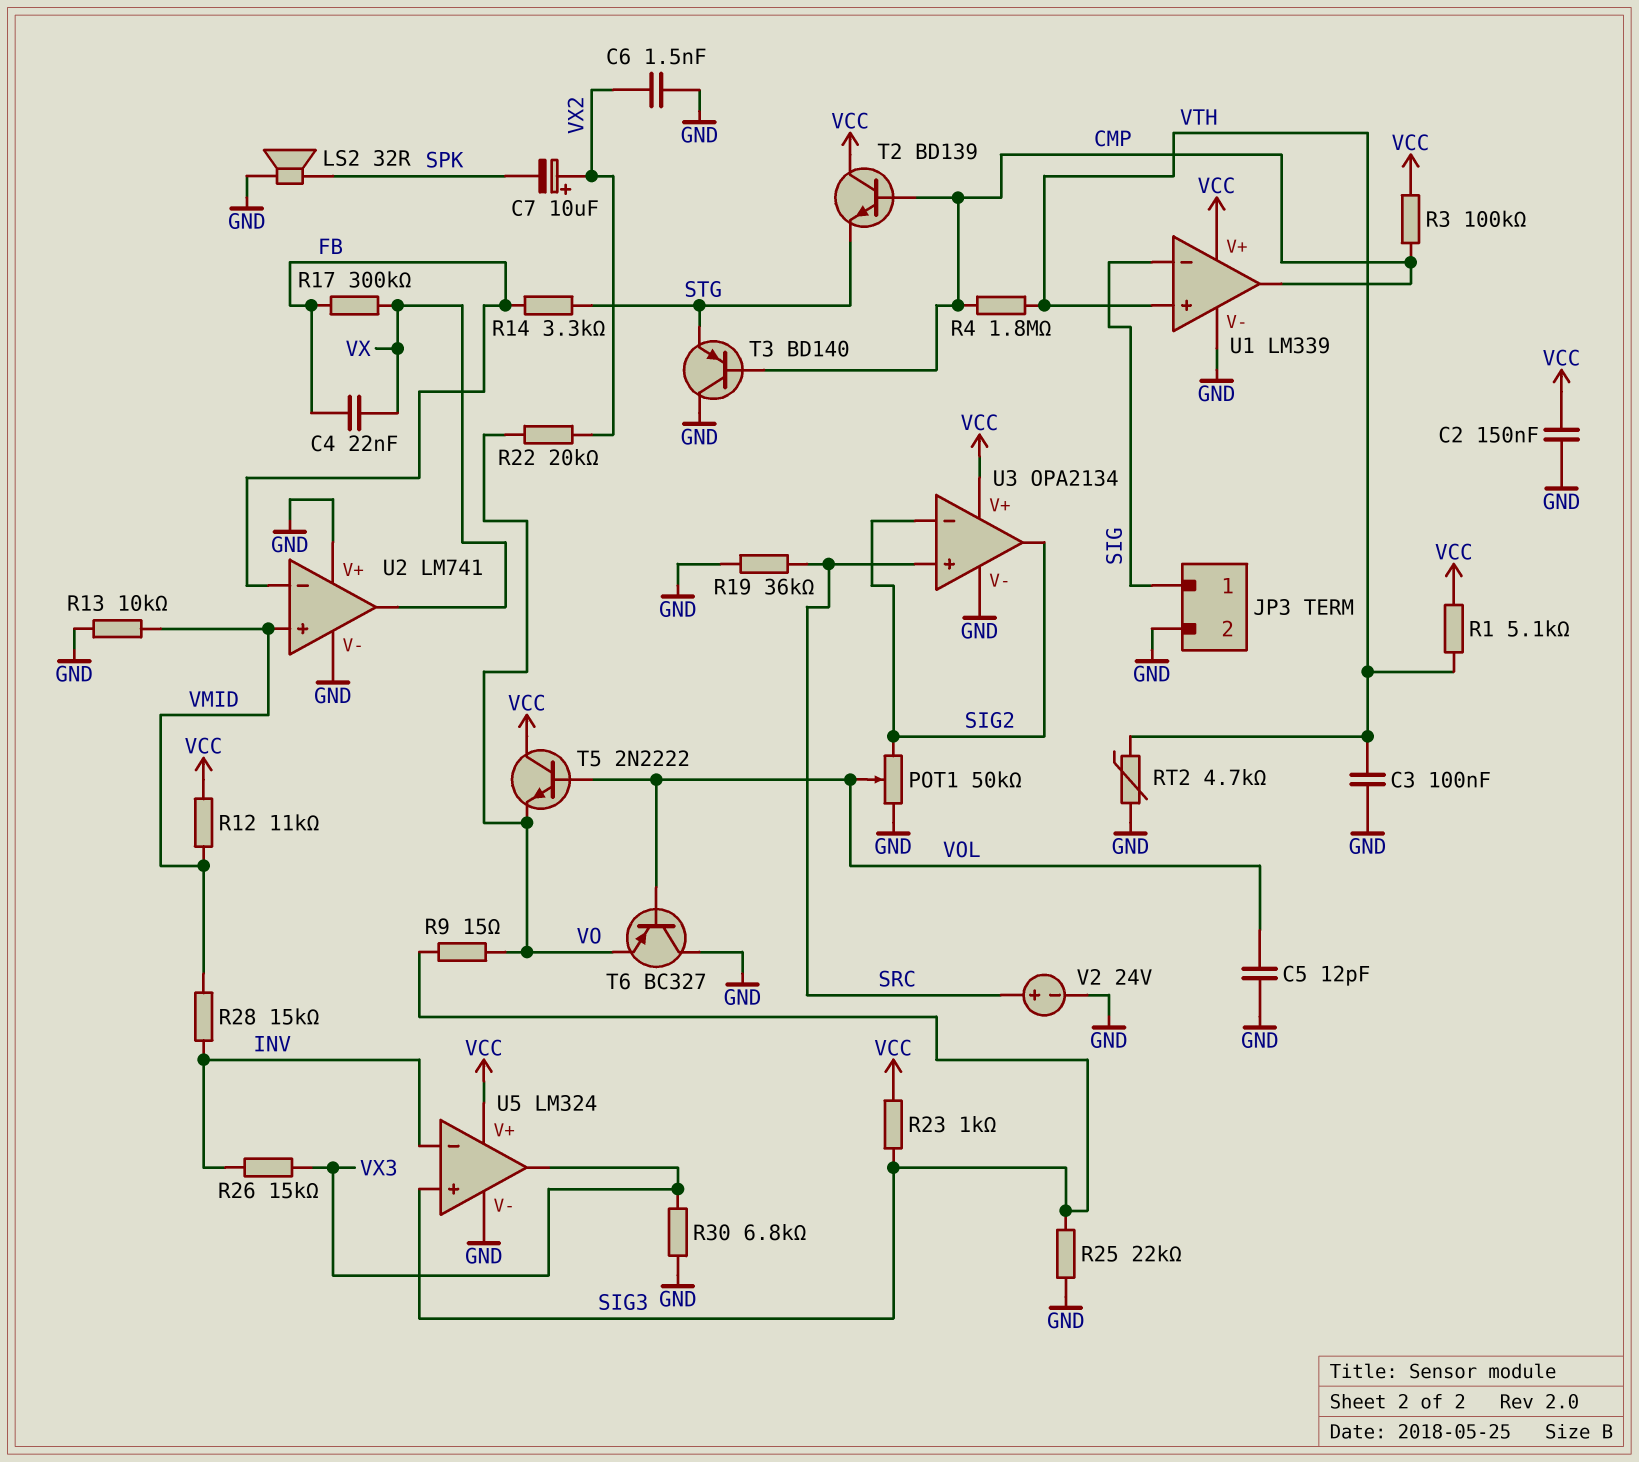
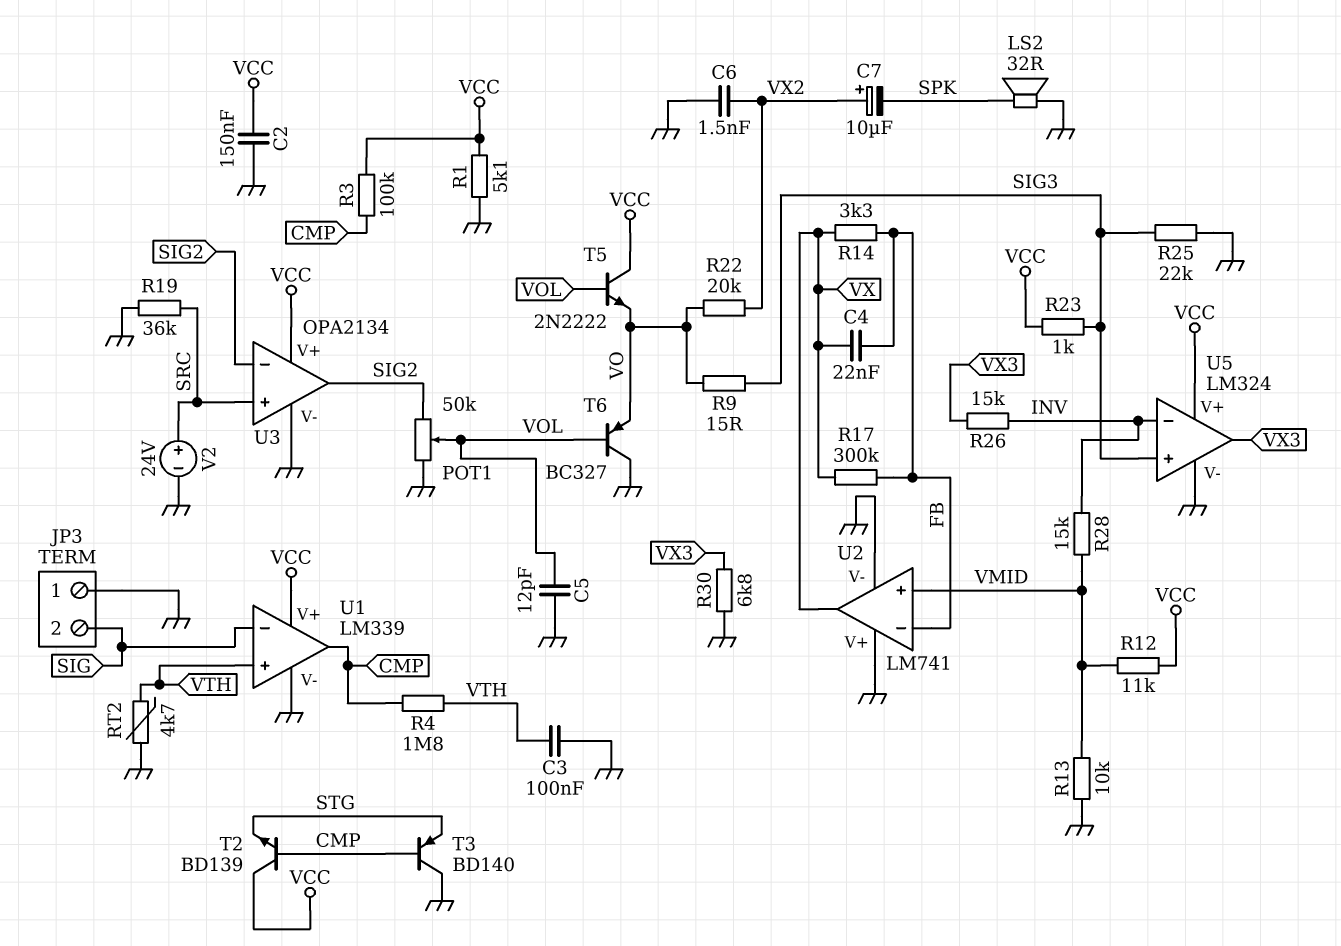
JP3 pin 1: SIG -> GND
JP3 pin 2: GND -> SIG
R1: 5.1k (VCC, VTH) -> 5.1k (GND, VCC)
R14: 3.3k (FB, STG) -> 3.3k (FB, VX)

